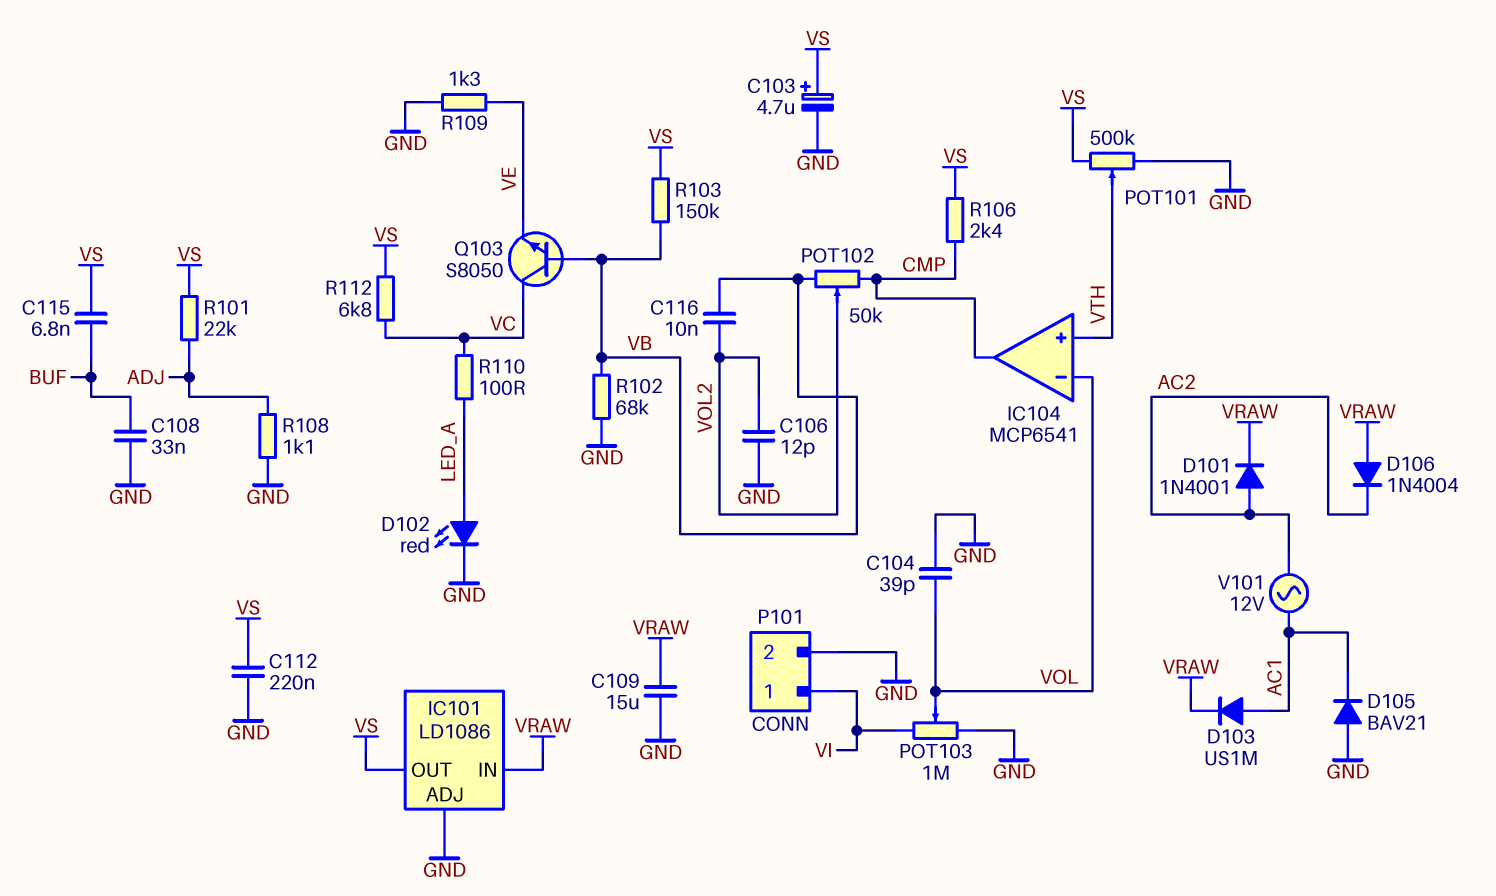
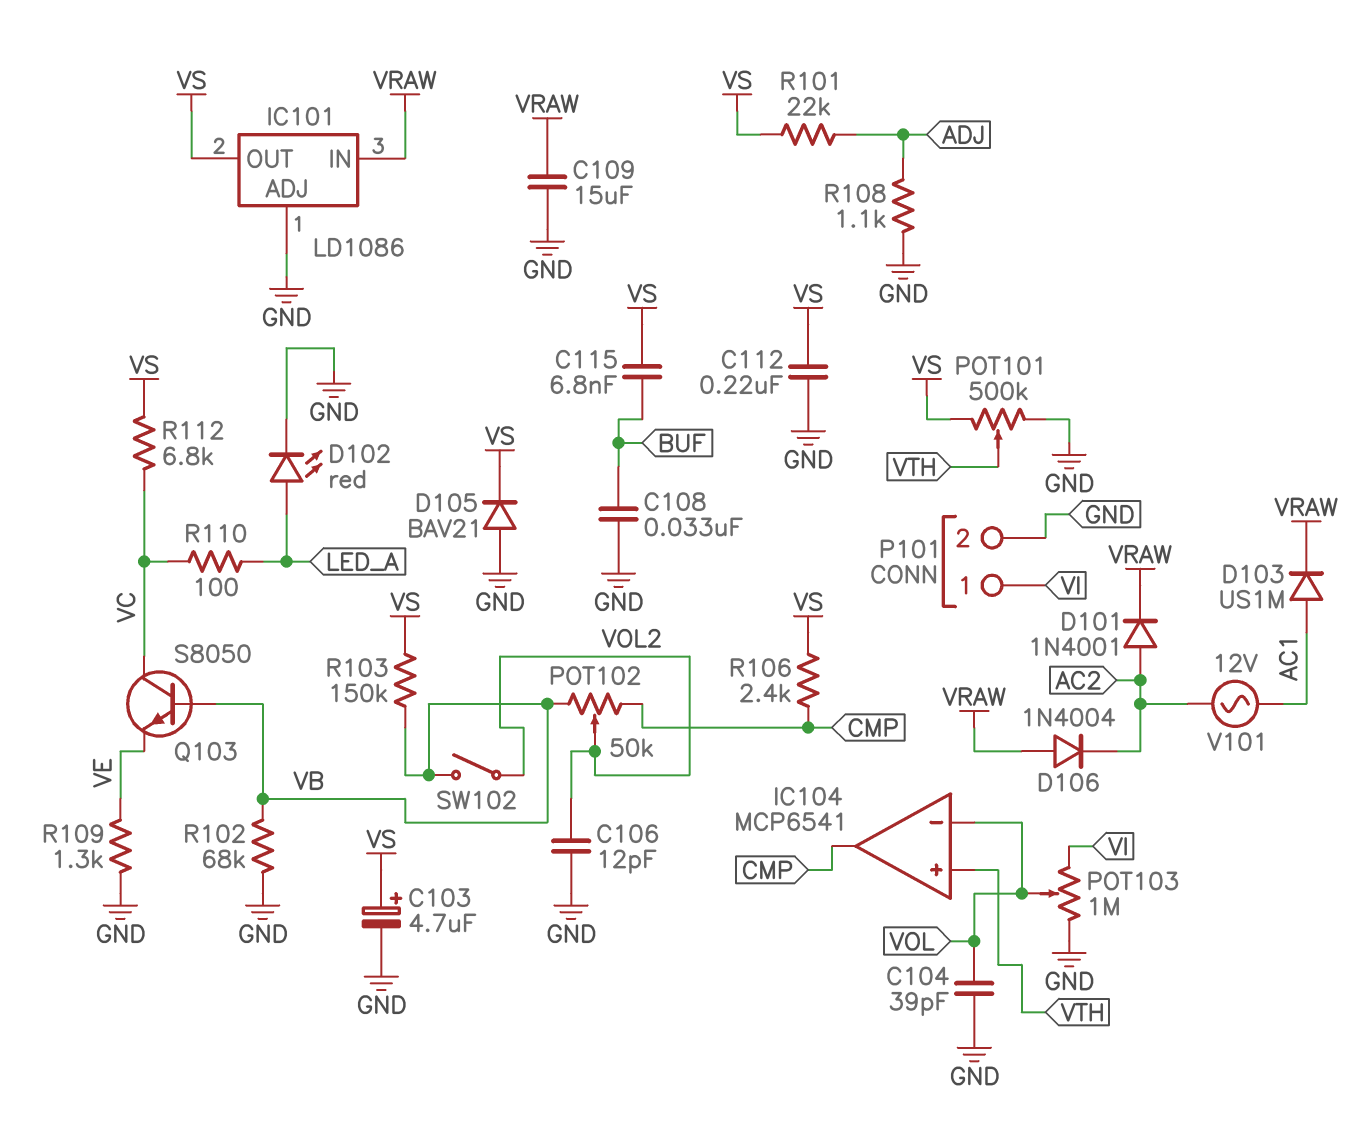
C116: 10nF (VB, VOL2) -> none
D105: diode BAV21 (A GND, K AC1) -> diode BAV21 (A GND, K VS)
SW102: none -> switch (VB, VOL2)

